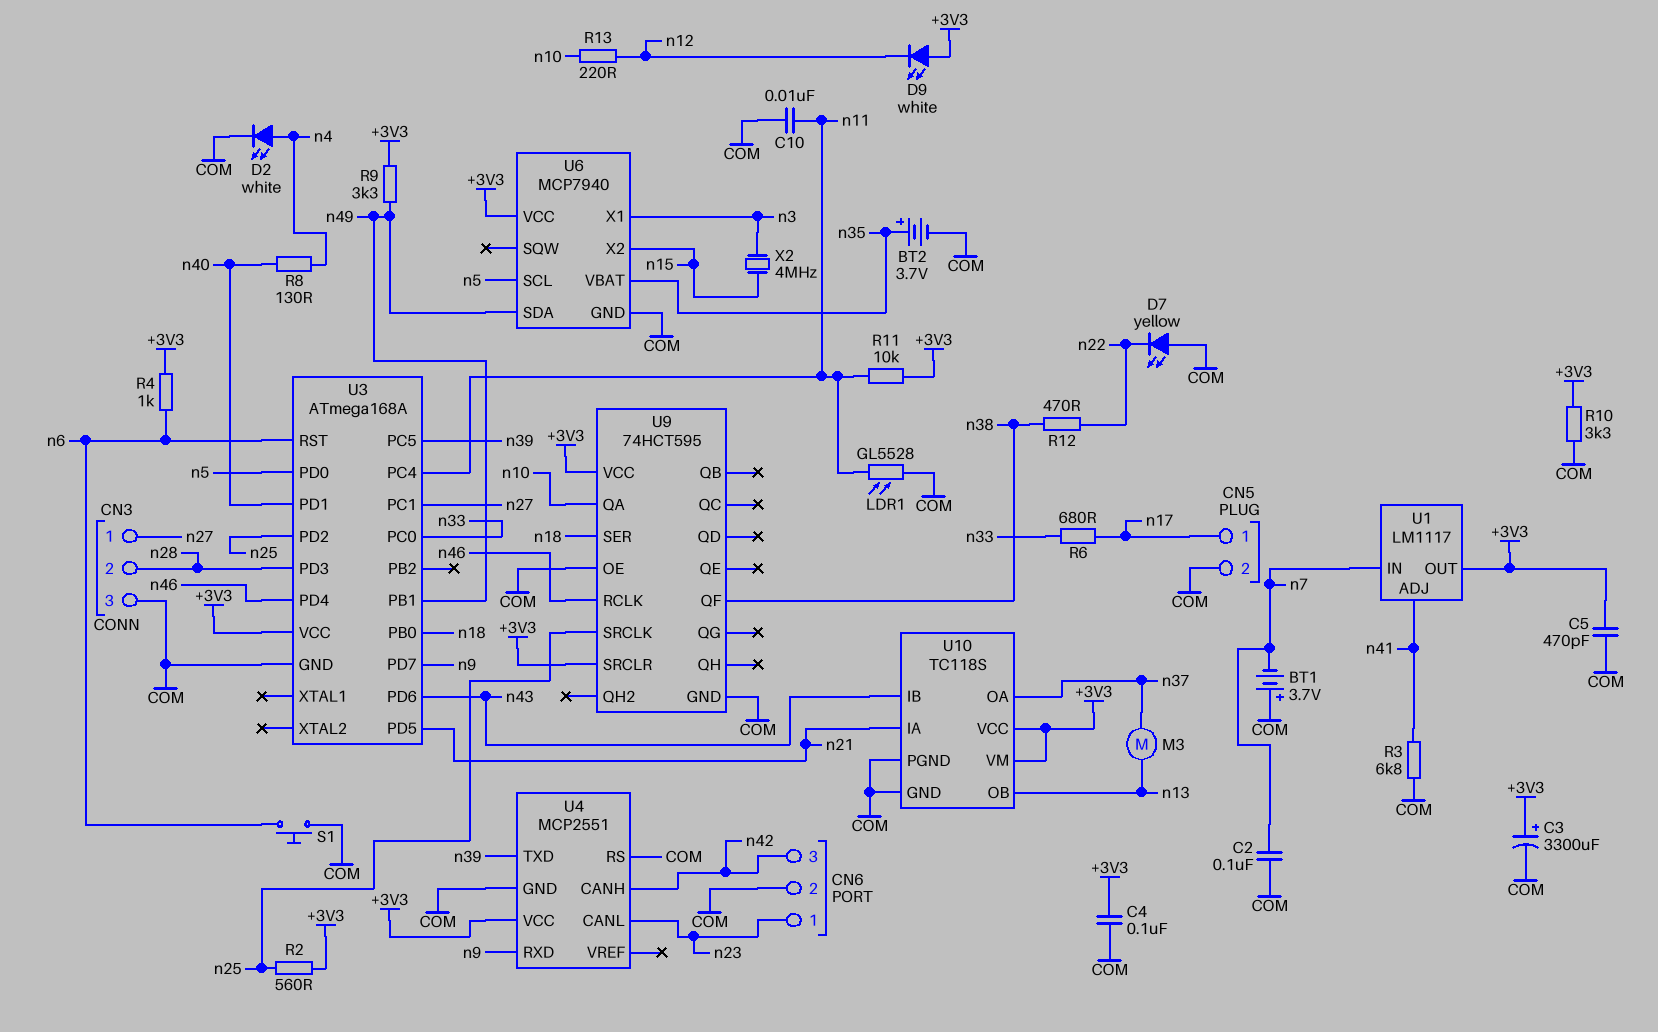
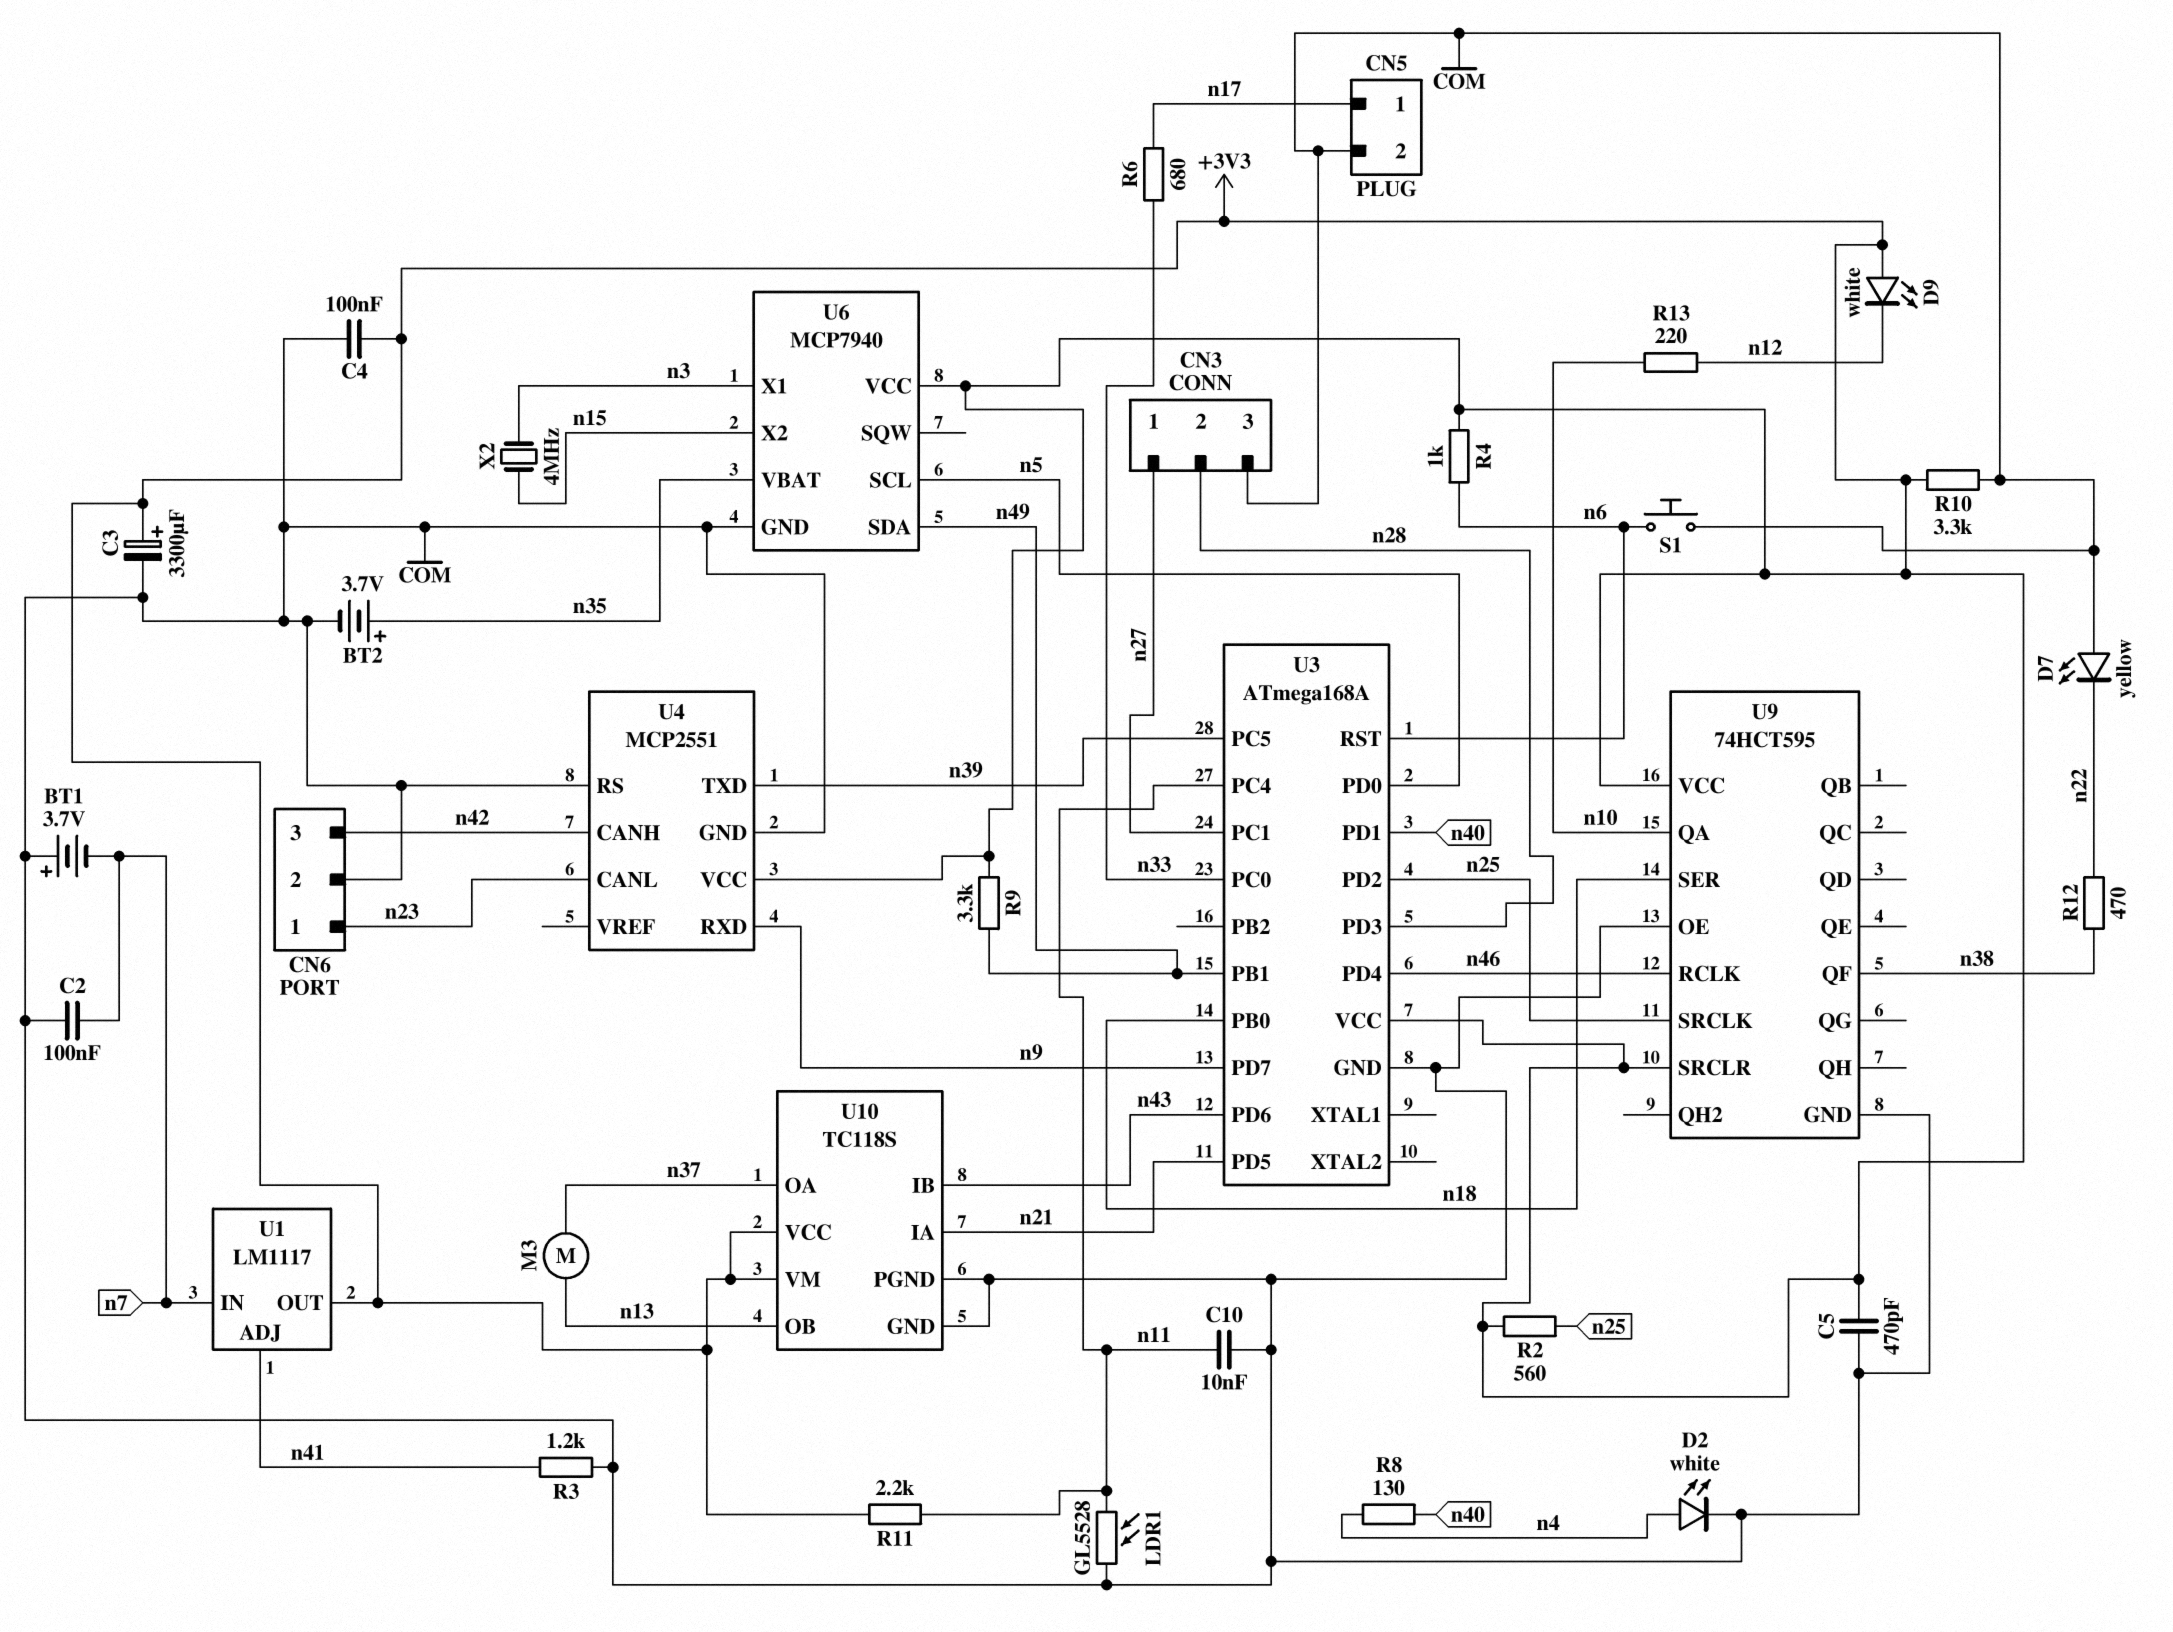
R3: 6.8k (COM, n41) -> 1.2k (COM, n41)
R11: 10k (+3V3, n11) -> 2.2k (+3V3, n11)

